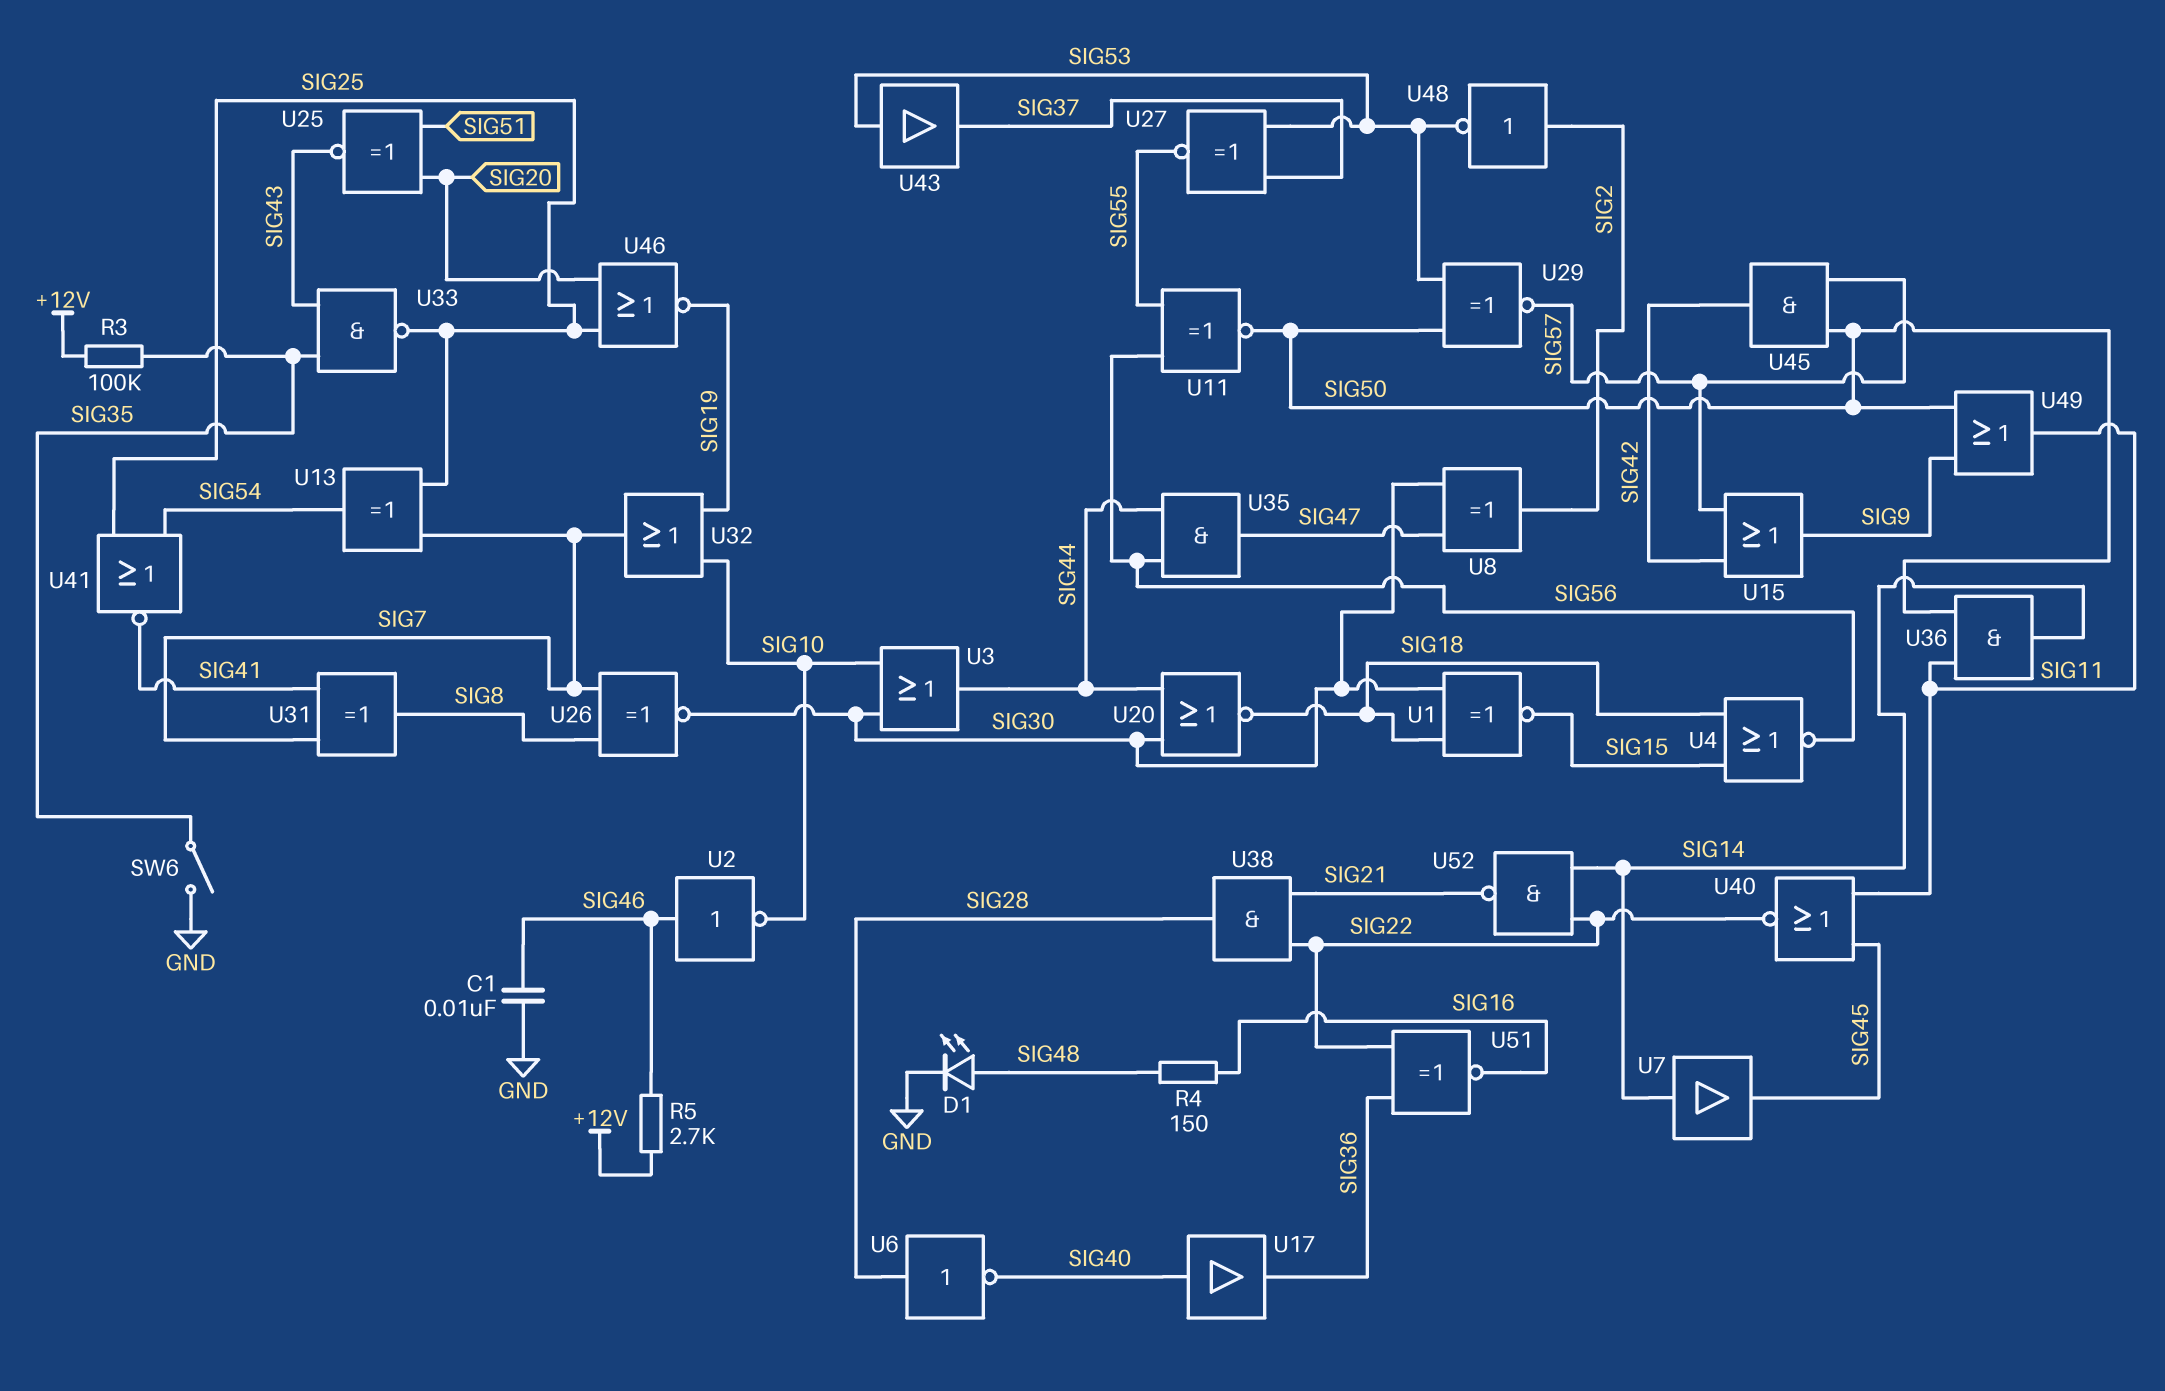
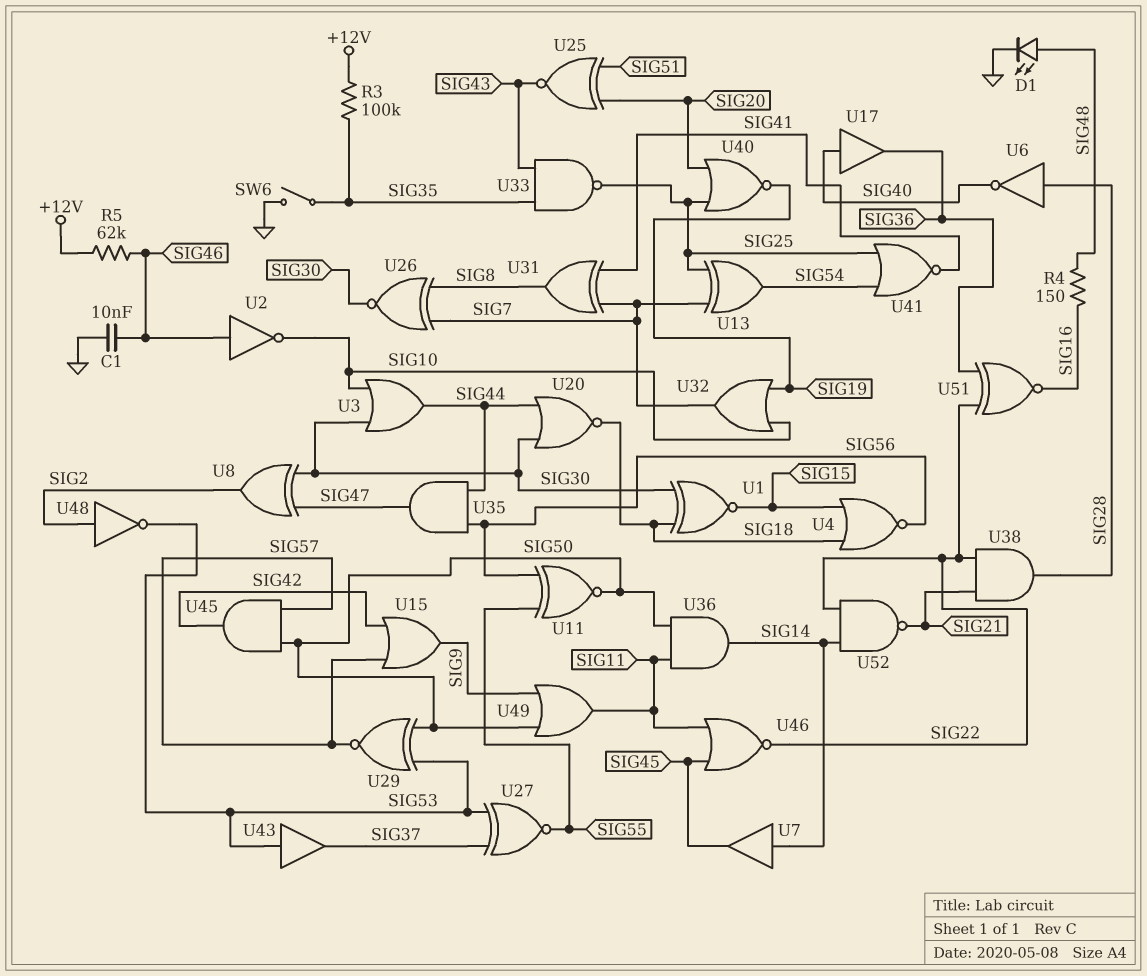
R5: 2.7k (+12V, SIG46) -> 62k (+12V, SIG46)
U40: NOR (in SIG11, in SIG45, out SIG22) -> NOR (in SIG20, in SIG25, out SIG19)
U46: NOR (in SIG20, in SIG25, out SIG19) -> NOR (in SIG11, in SIG45, out SIG22)

